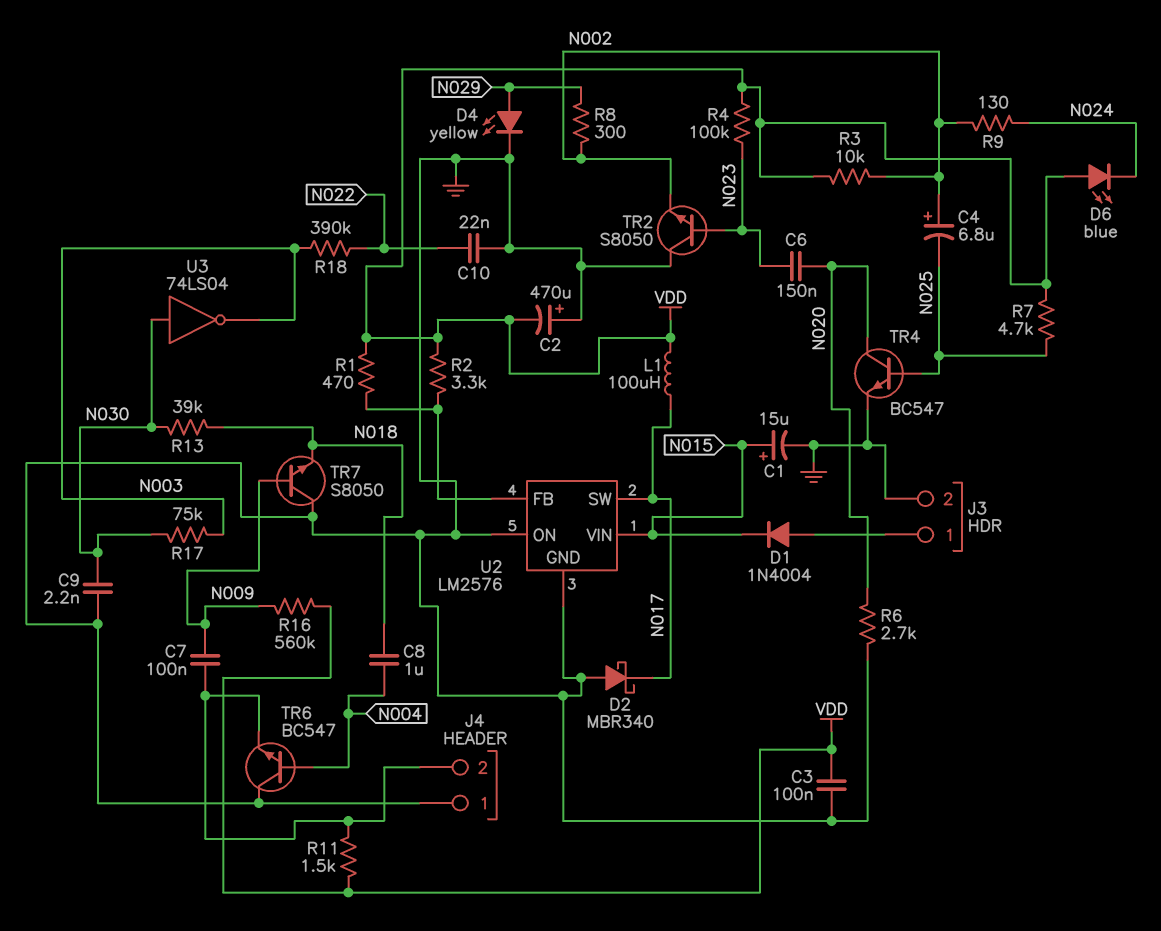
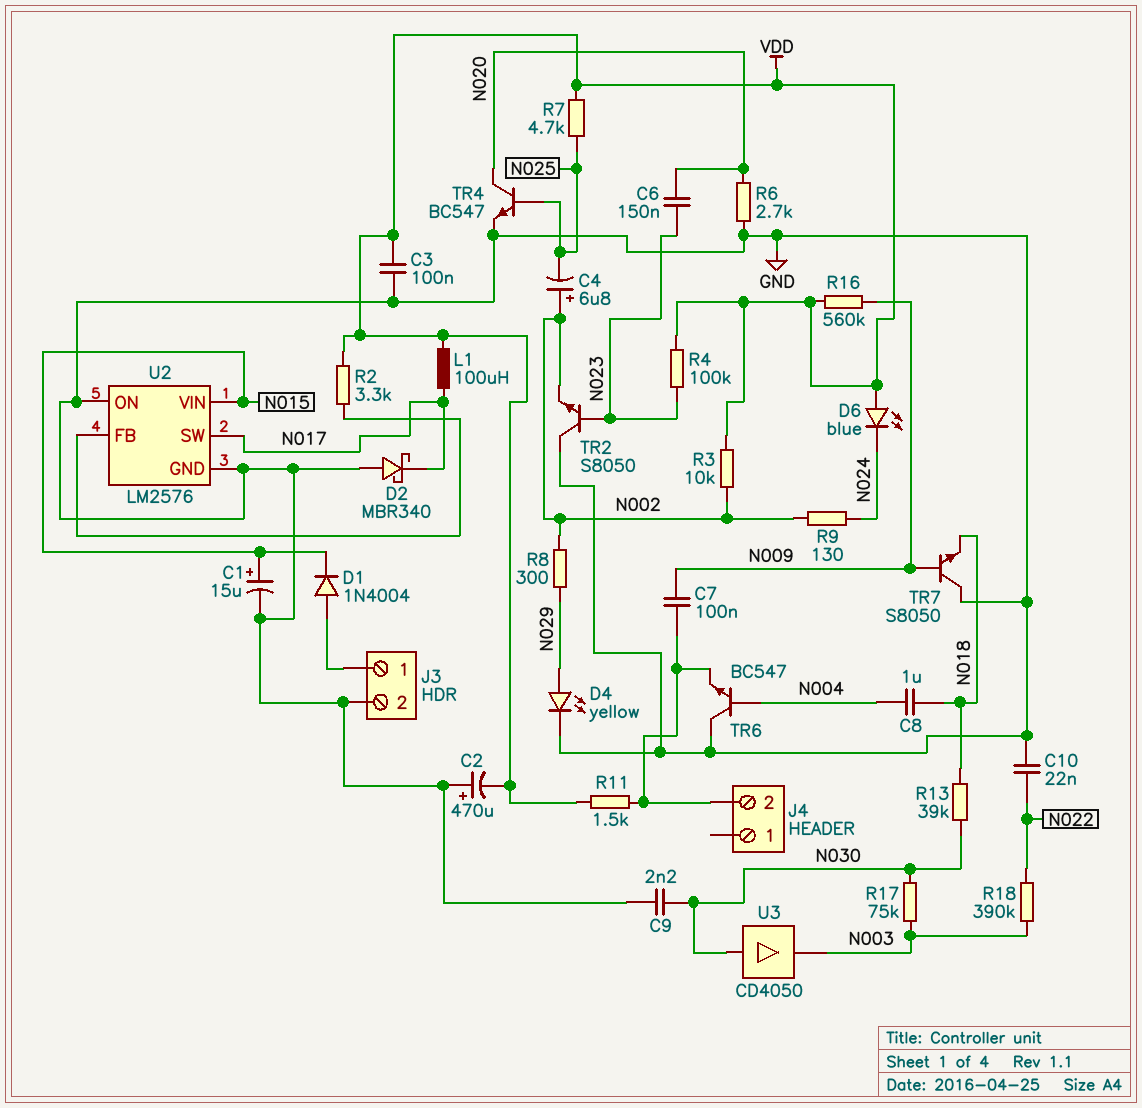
J4 pin 1: GND -> none
R1: 470 (U2/FB, VDD) -> none
U3: NOT 74LS04 (in N030, out N003) -> buffer CD4050 (in N030, out N003)

